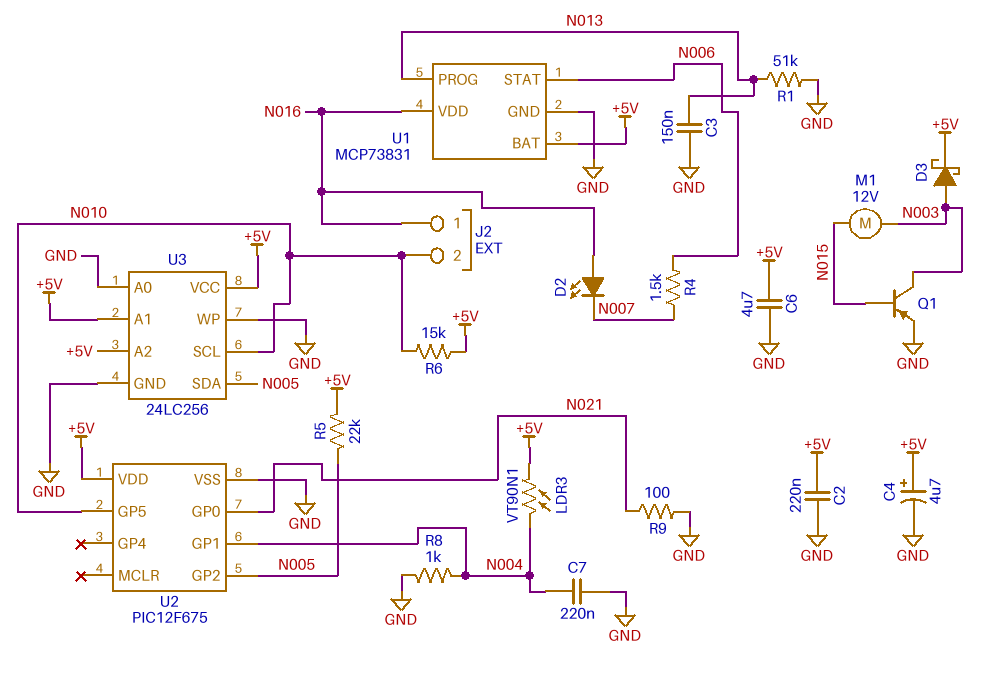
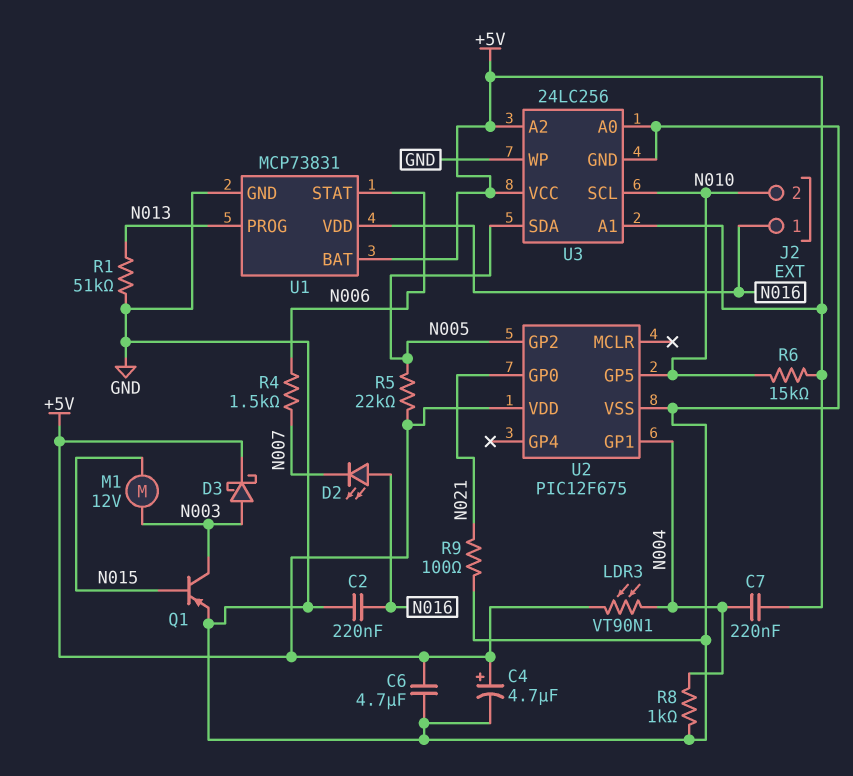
C2: 220nF (+5V, GND) -> 220nF (GND, N016)
C3: 150nF (GND, N013) -> none
C7: 220nF (GND, N004) -> 220nF (+5V, N004)

